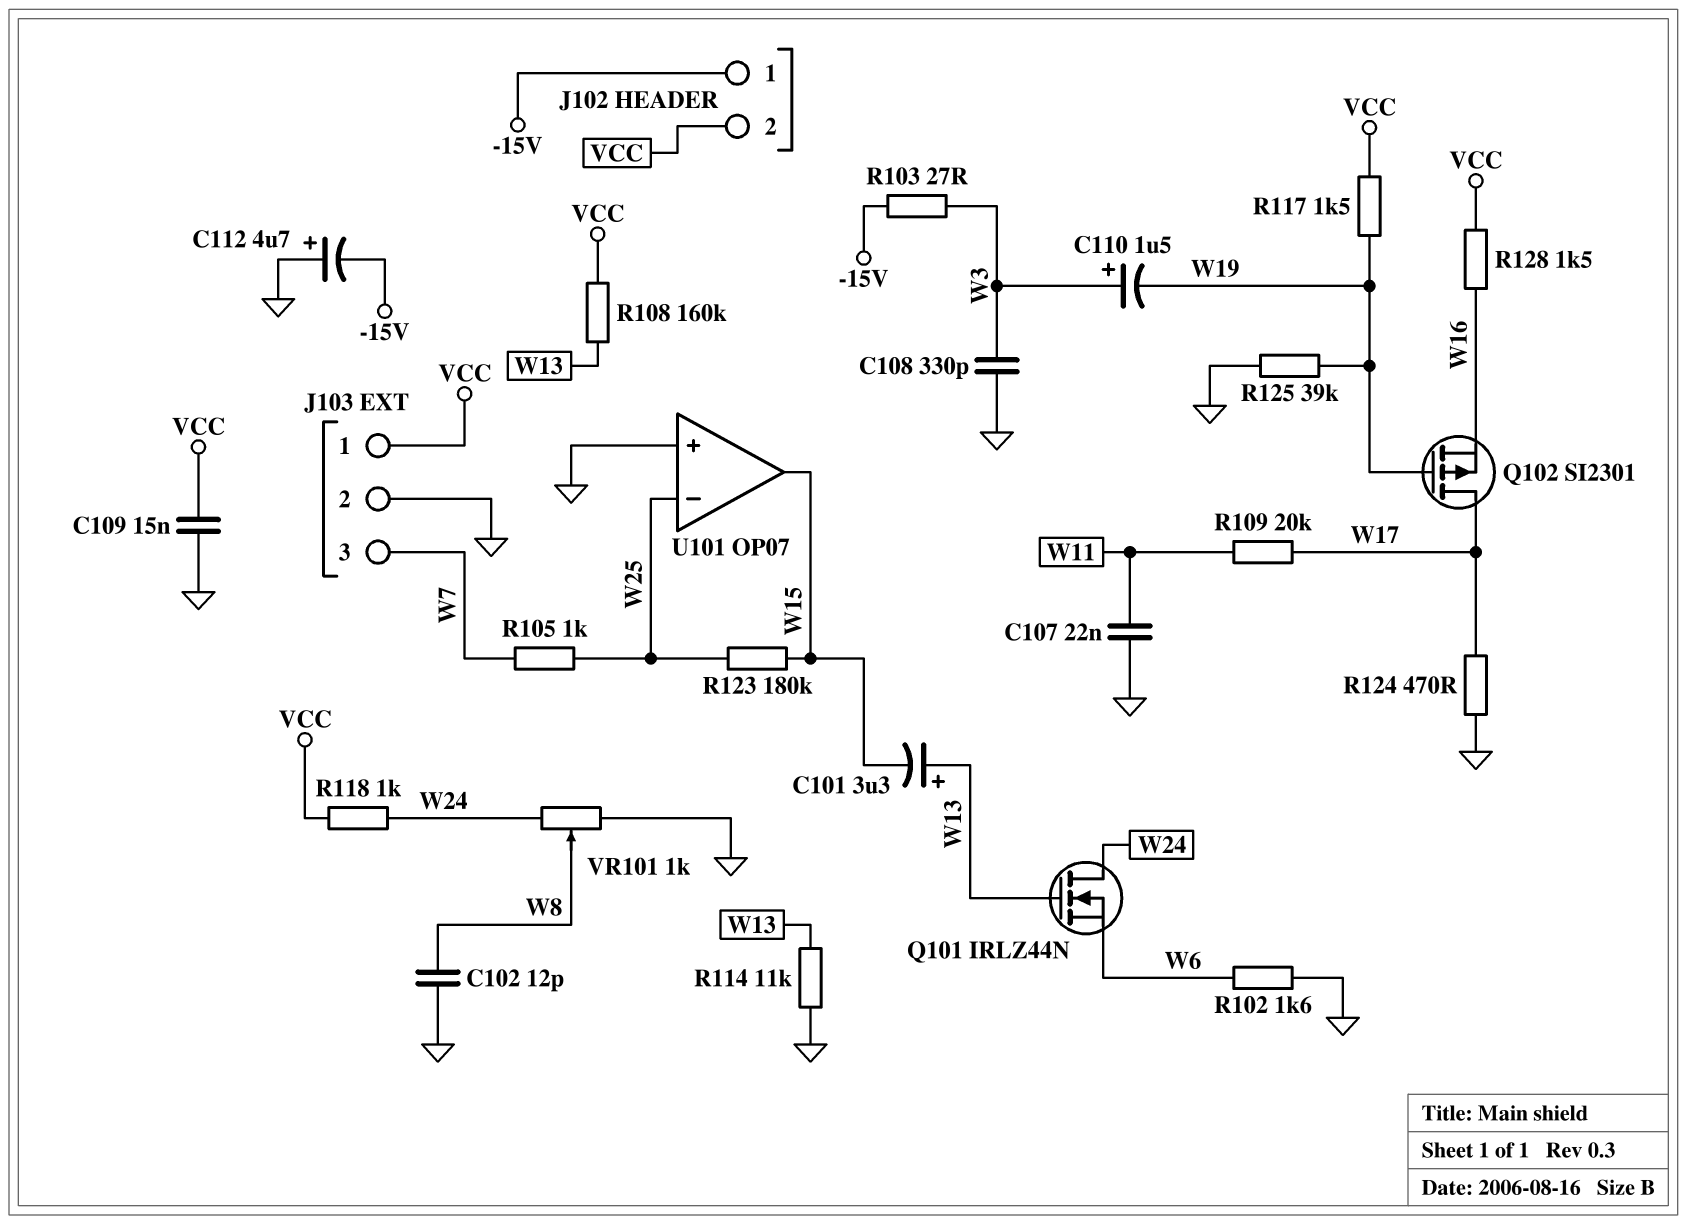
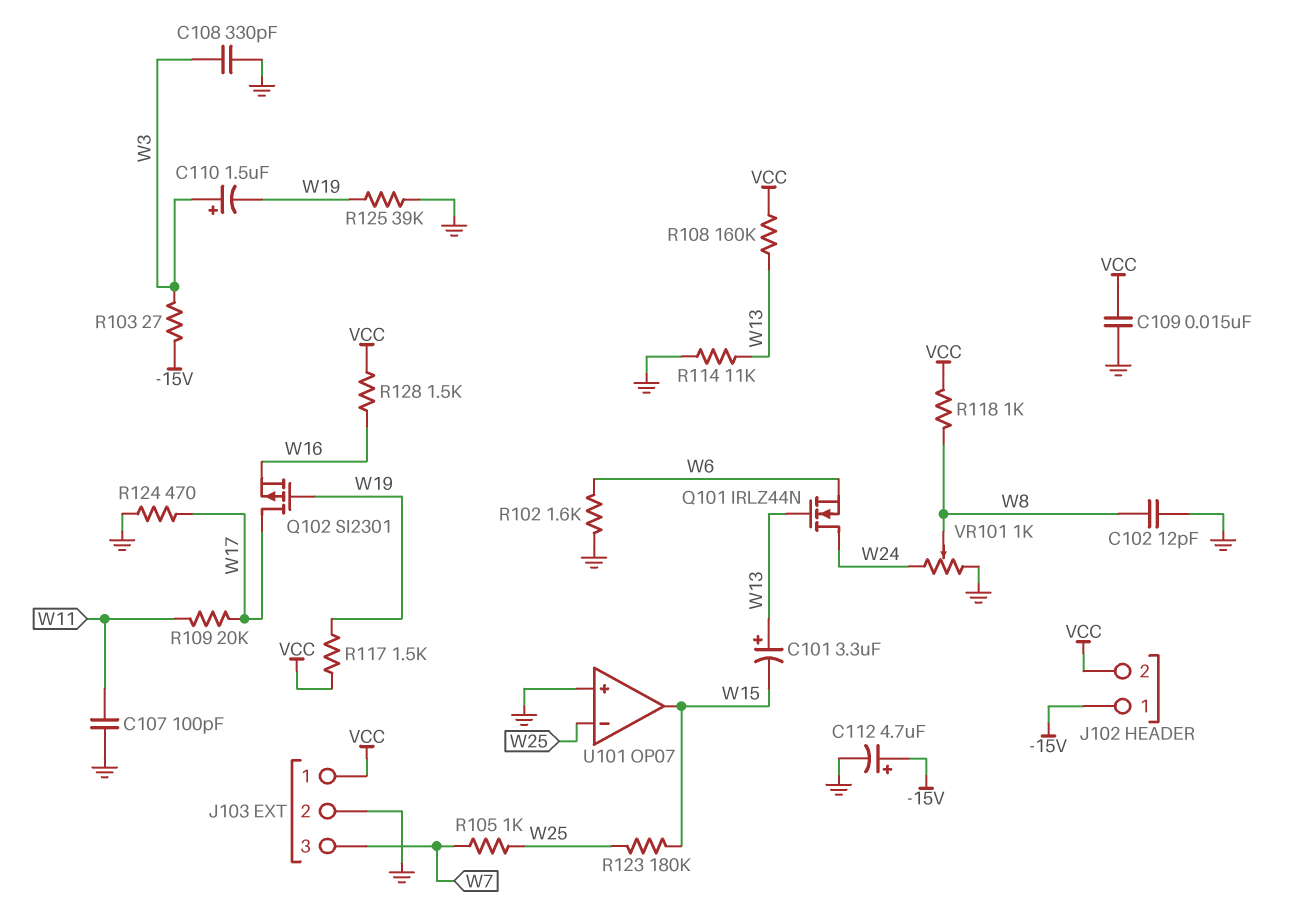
C107: 22nF (GND, W11) -> 100pF (GND, W11)
C112: 4.7uF (plus GND, minus -15V) -> 4.7uF (plus -15V, minus GND)
R118: 1k (VCC, W24) -> 1k (VCC, W8)

